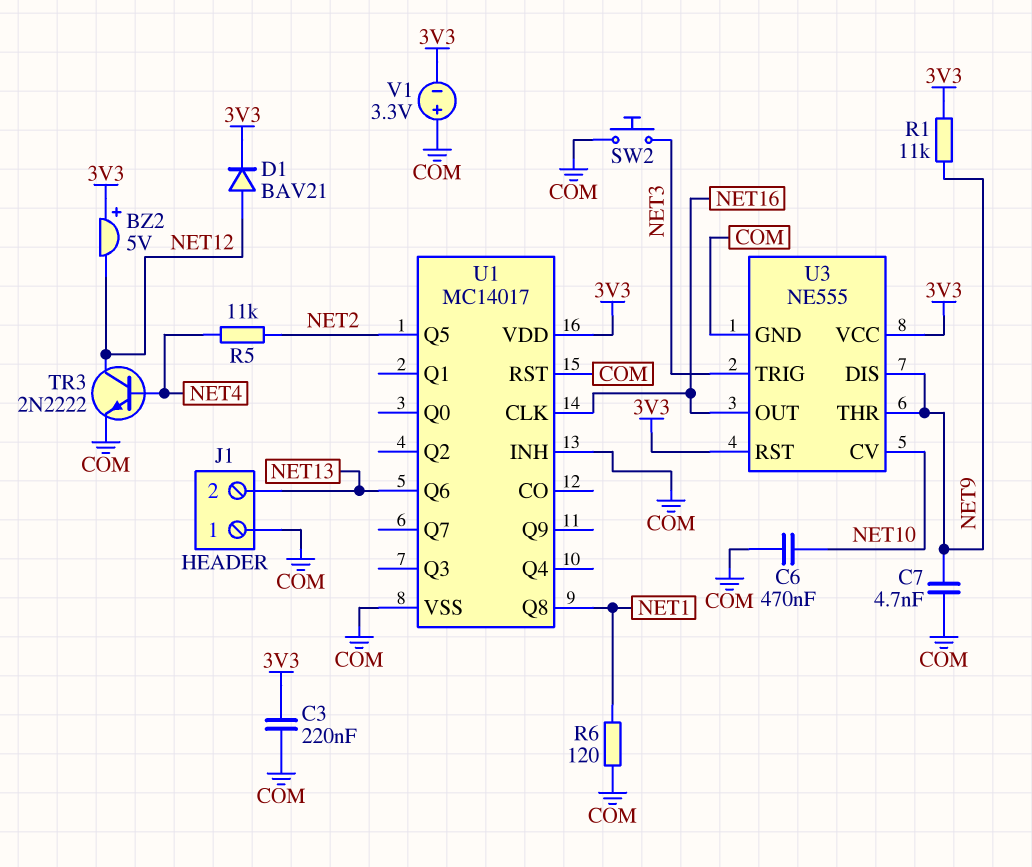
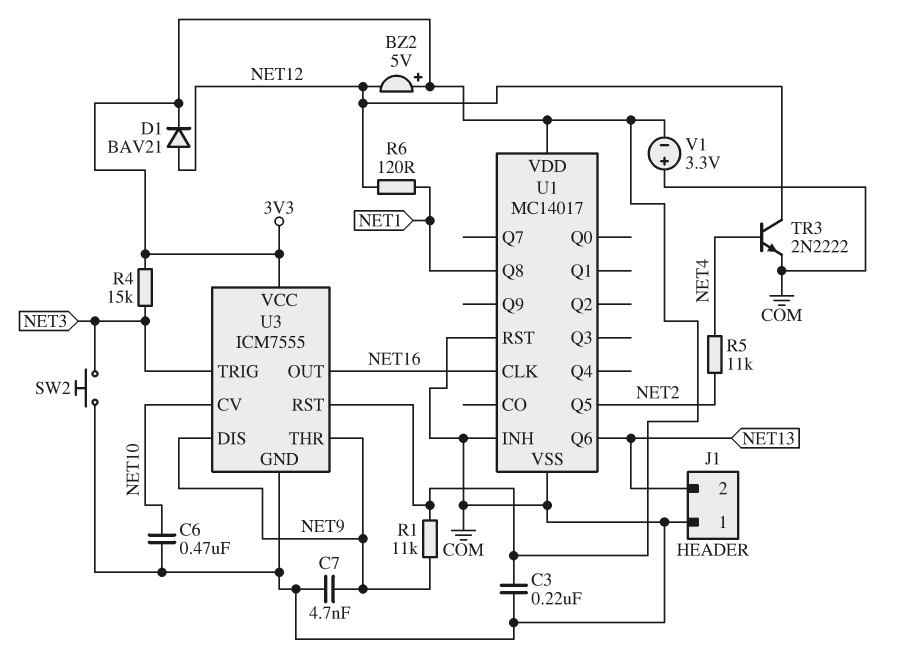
R4: none -> 15k (3V3, NET3)
R6: 120 (COM, NET1) -> 120 (NET1, NET12)
U3: NE555 -> ICM7555

